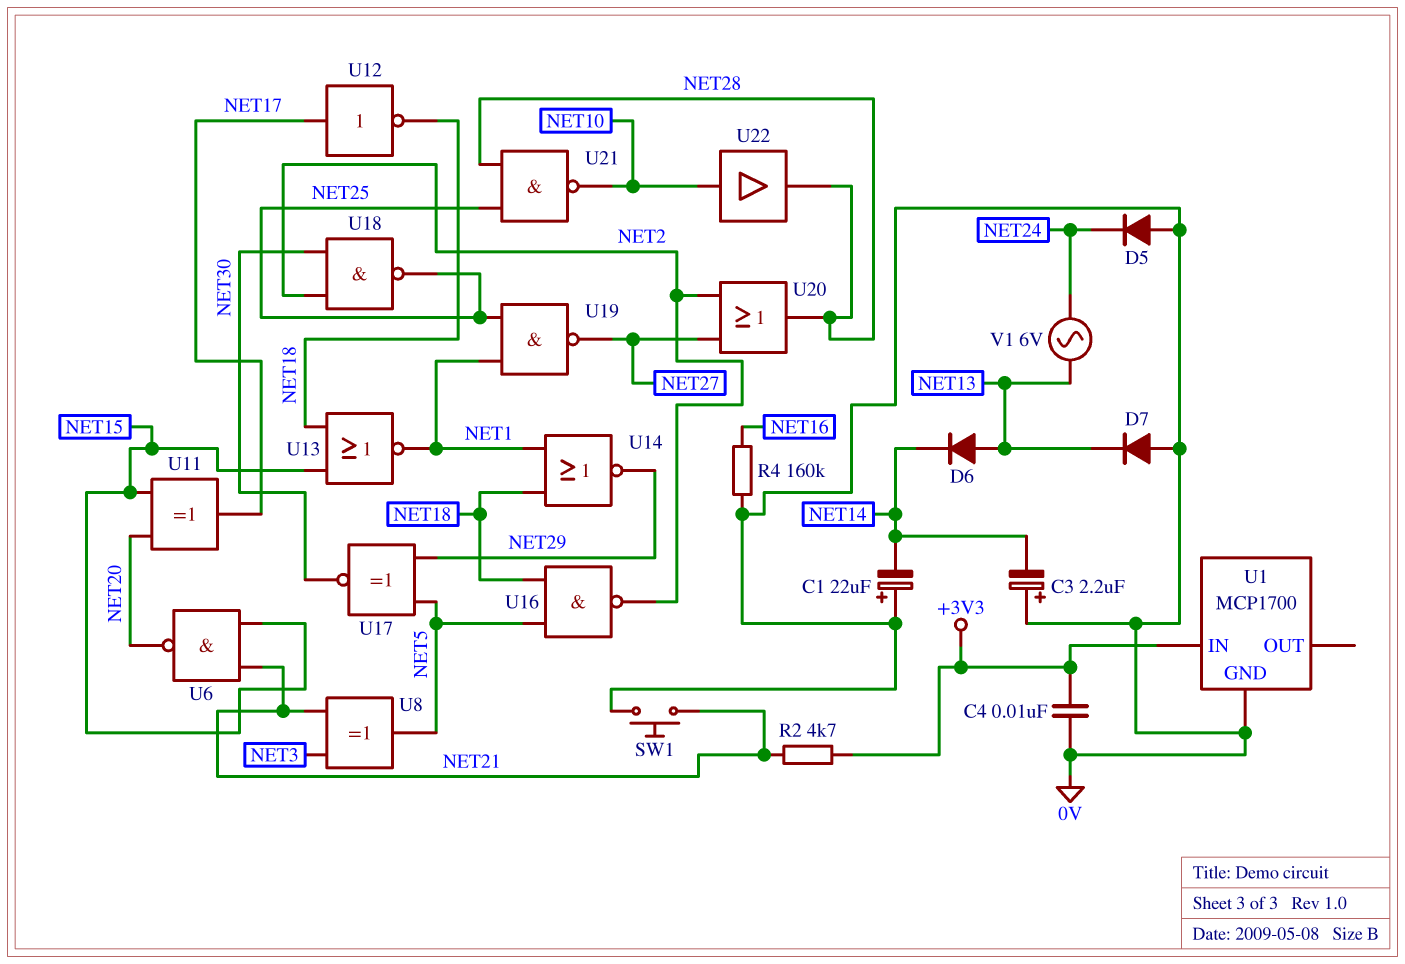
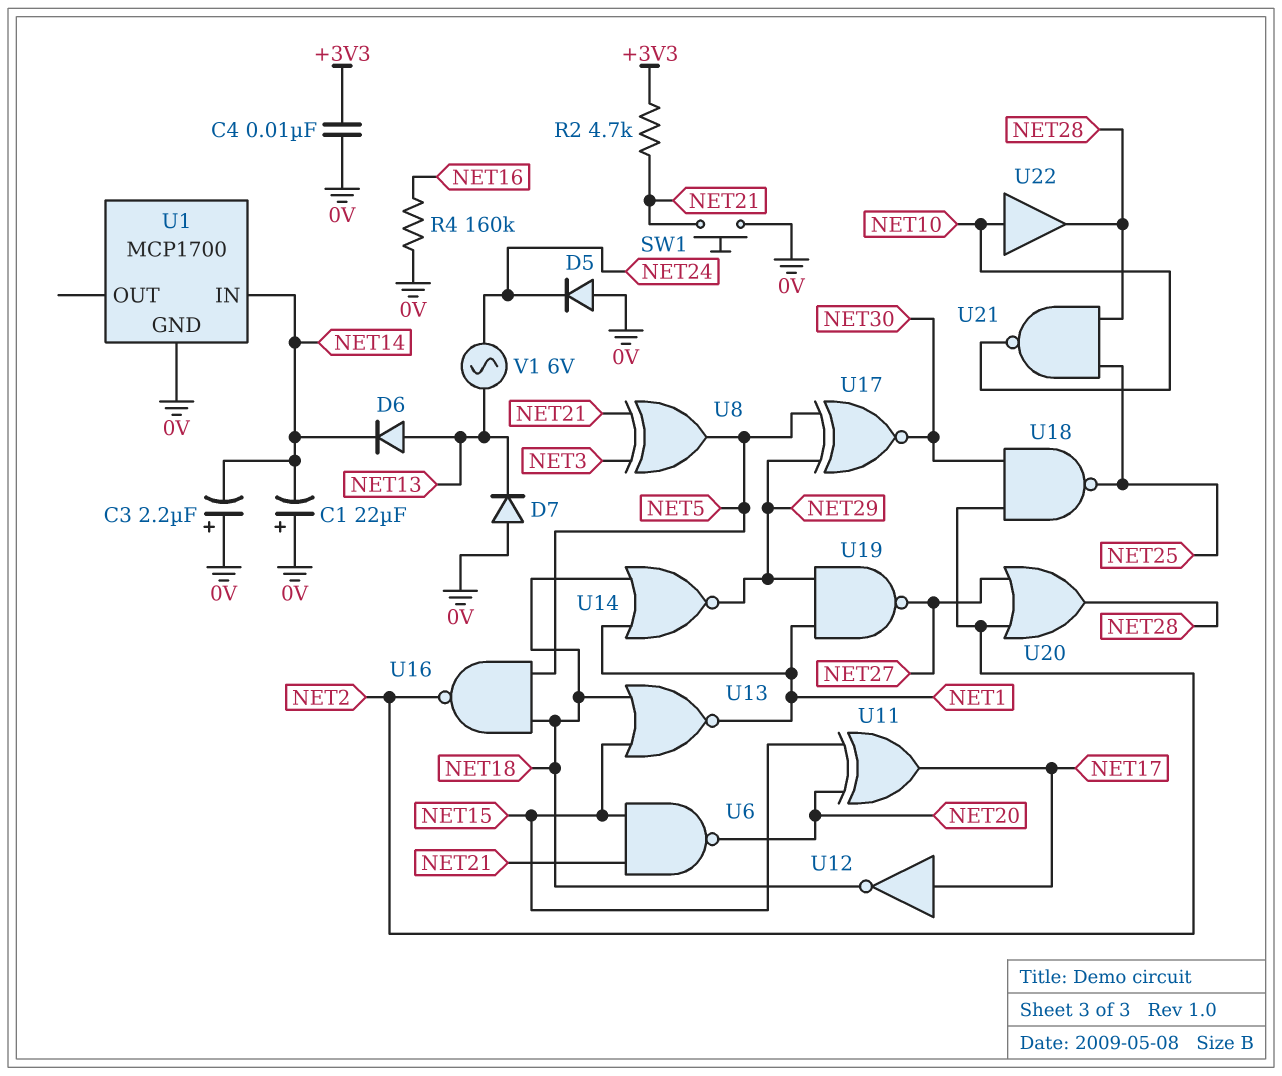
U1 pin IN: +3V3 -> NET14
U19: NAND (in NET1, in NET25, out NET27) -> NAND (in NET1, in NET29, out NET27)

